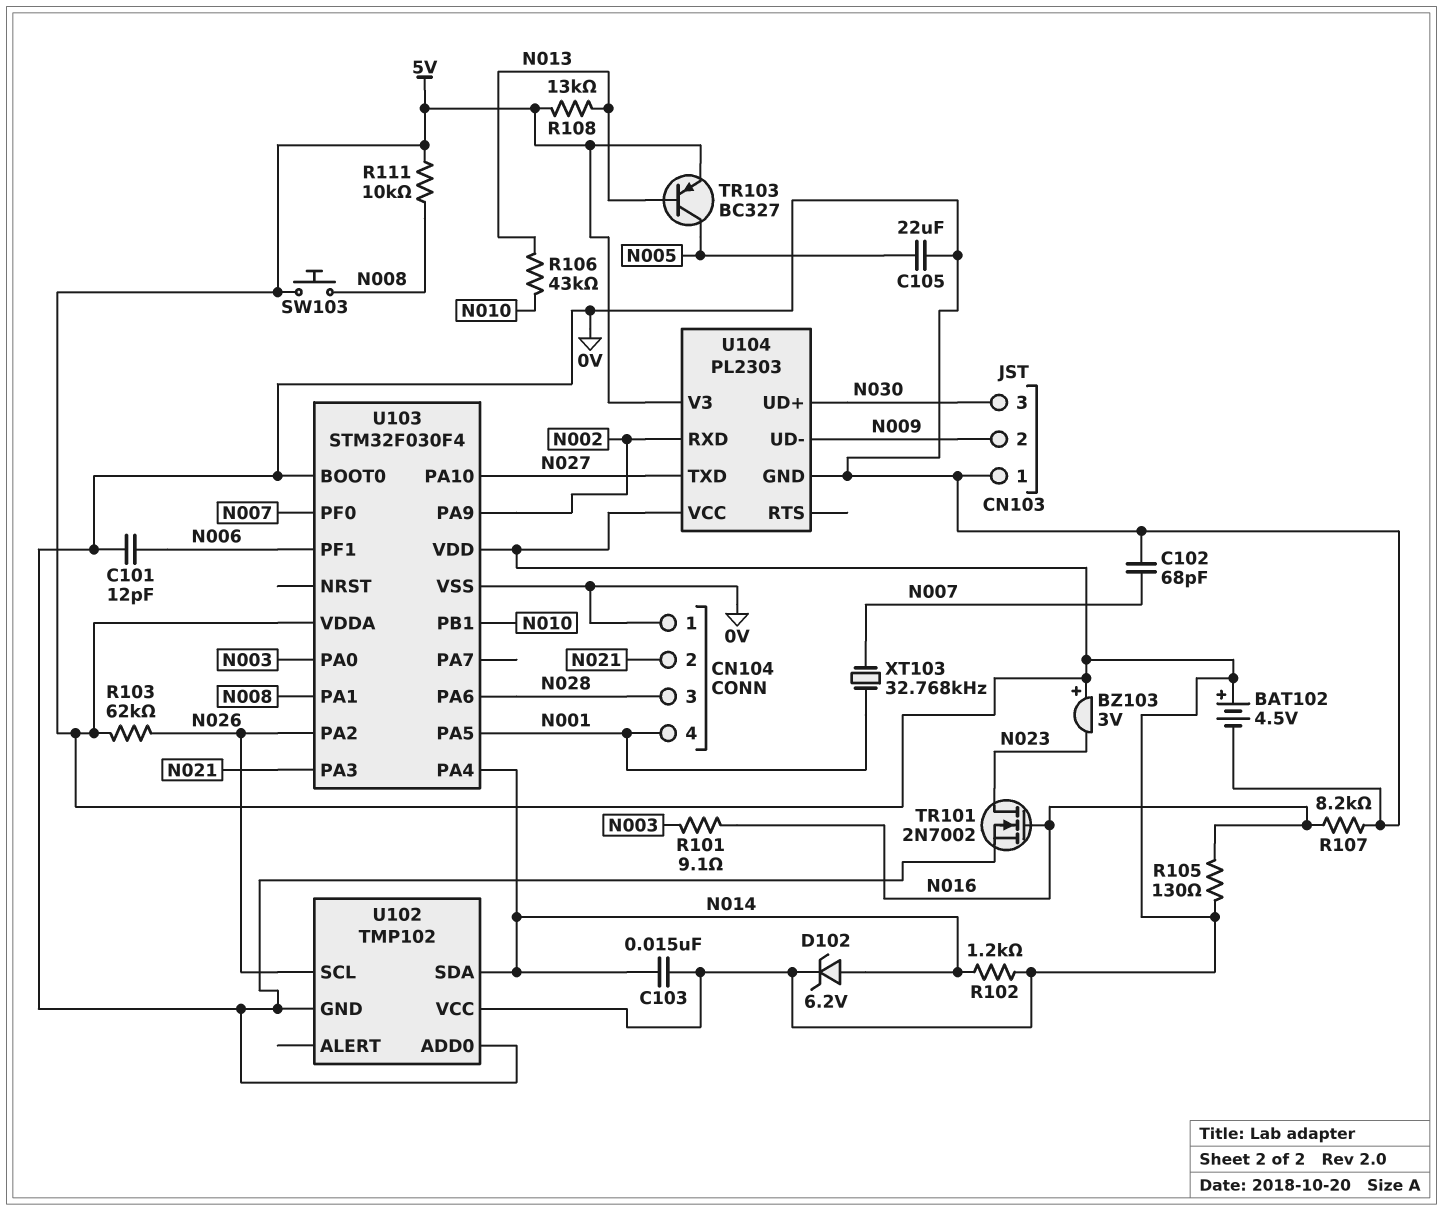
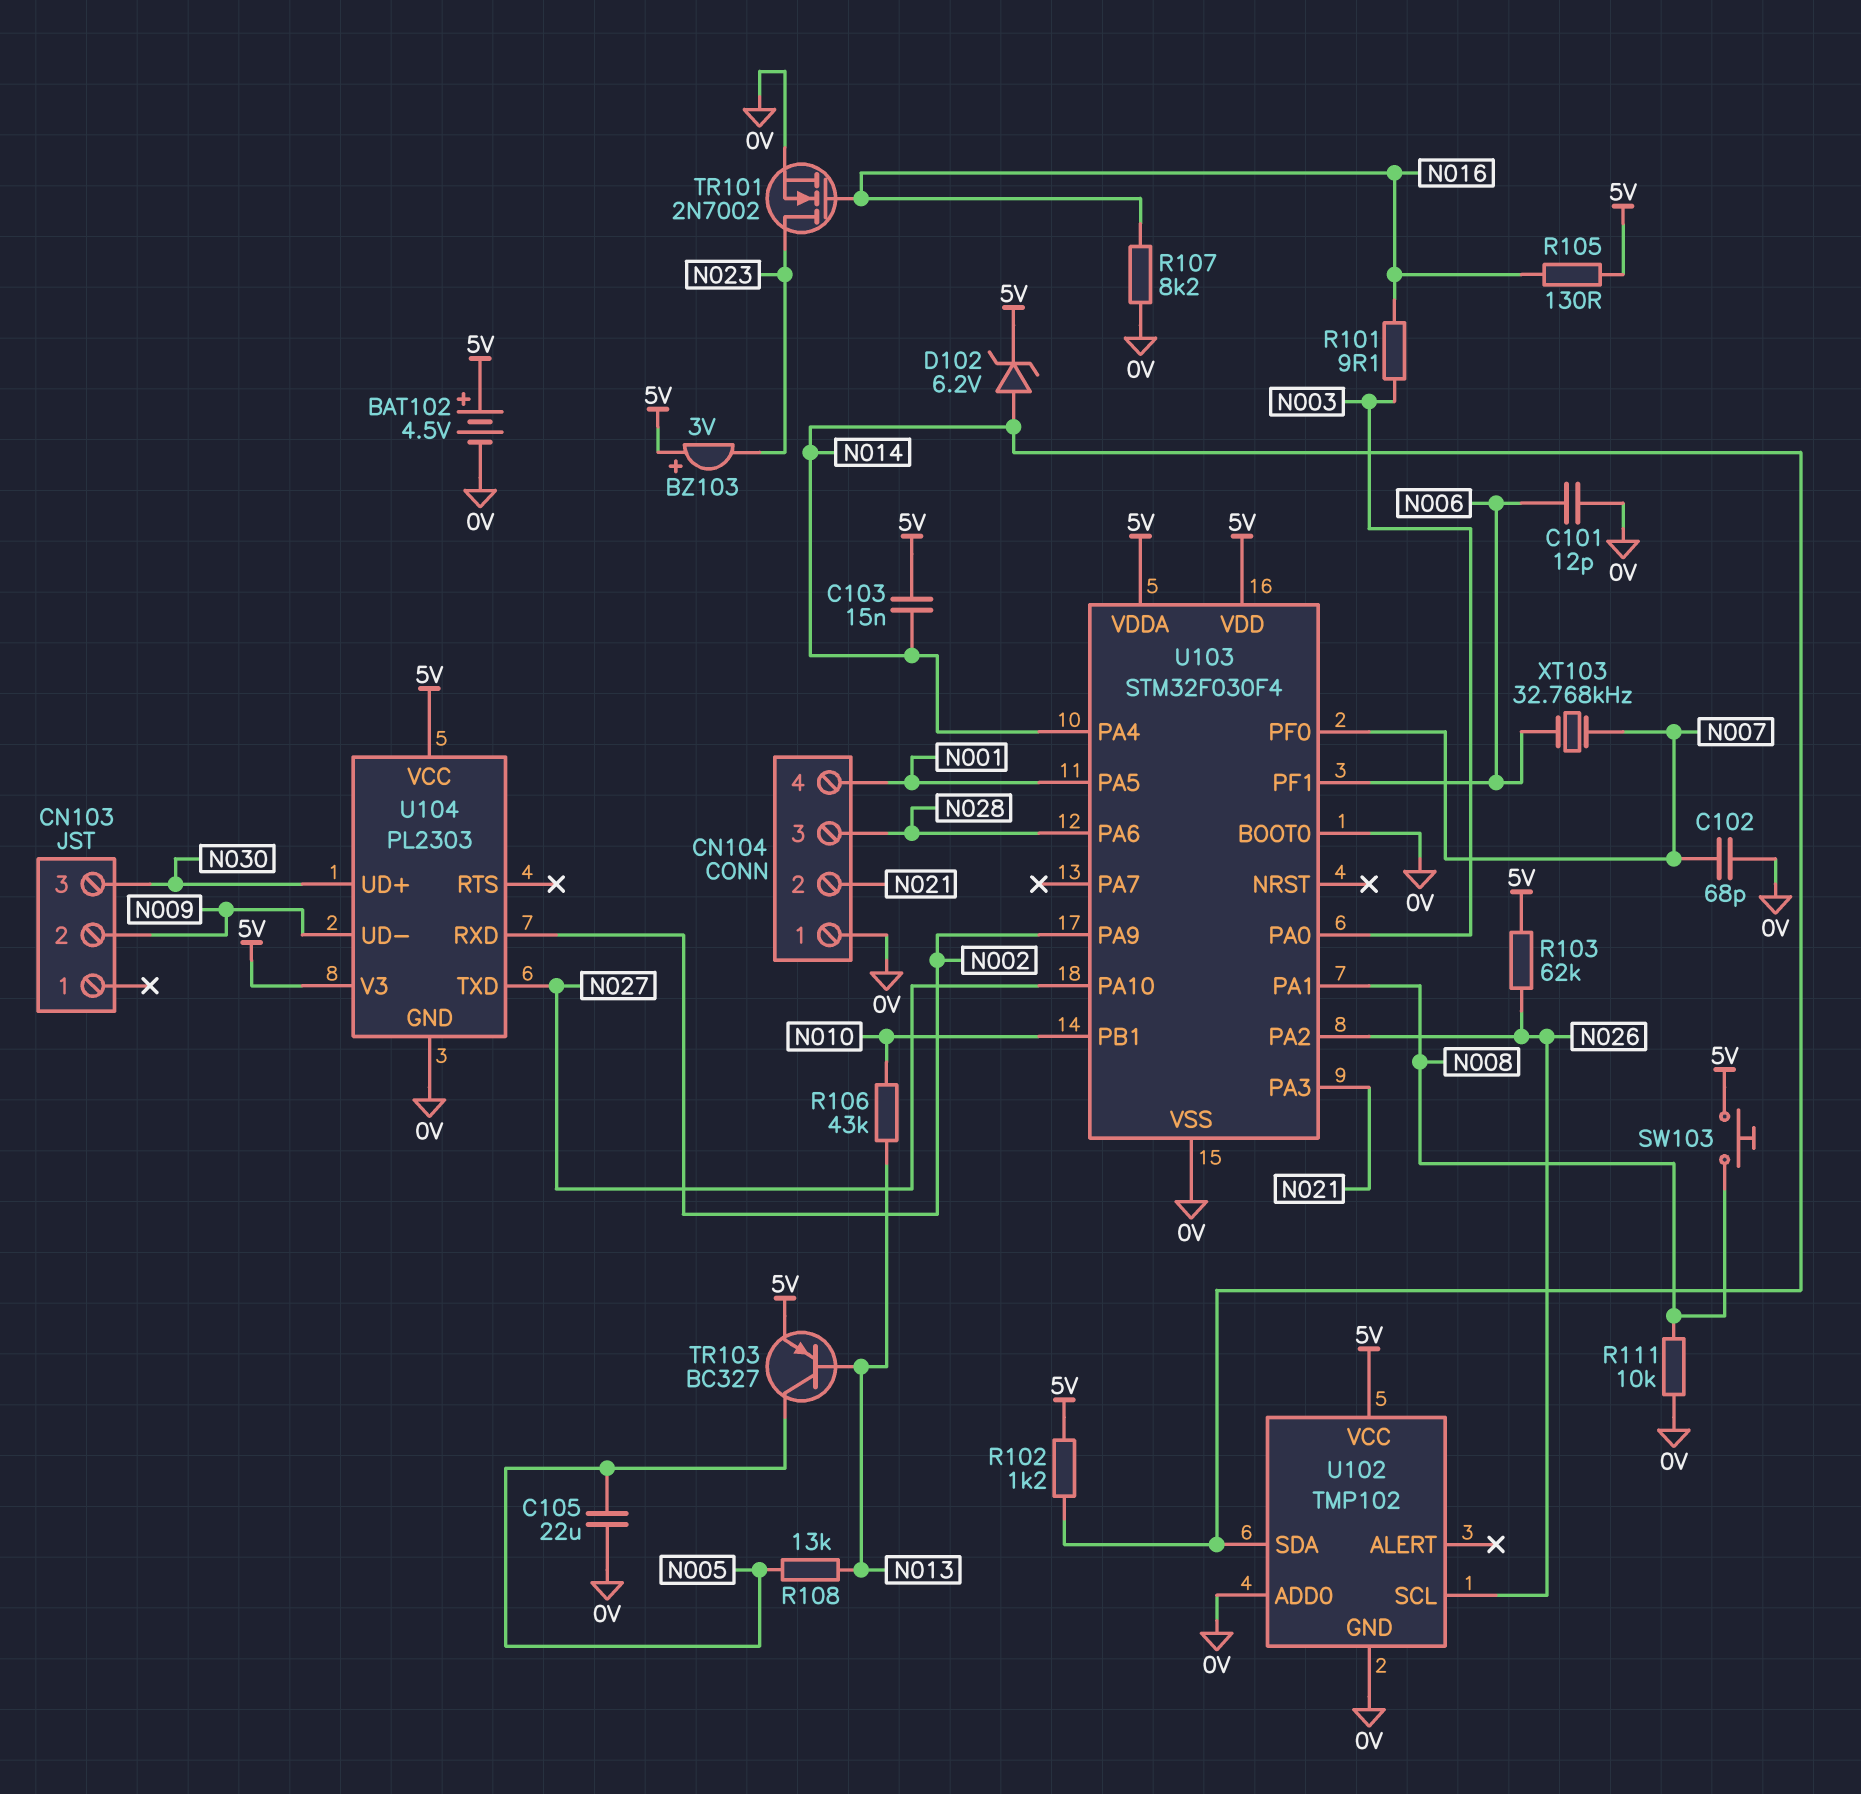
CN103 pin 1: 0V -> none
R108: 13k (5V, N013) -> 13k (N005, N013)
R111: 10k (5V, N008) -> 10k (0V, N008)
XT103: 32.768kHz (N001, N007) -> 32.768kHz (N006, N007)

